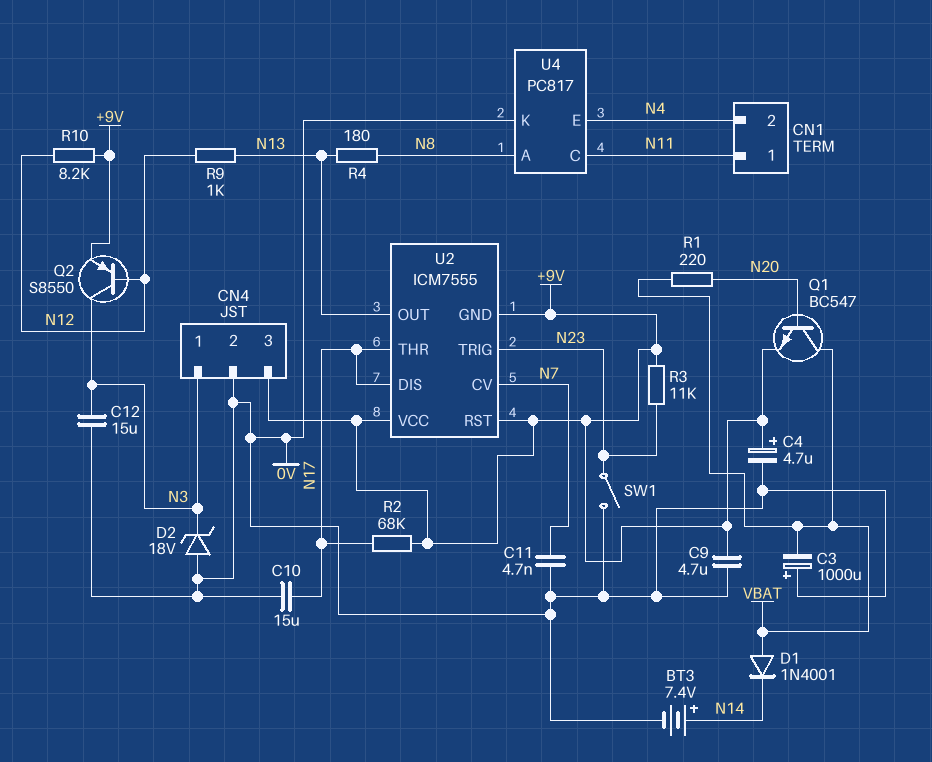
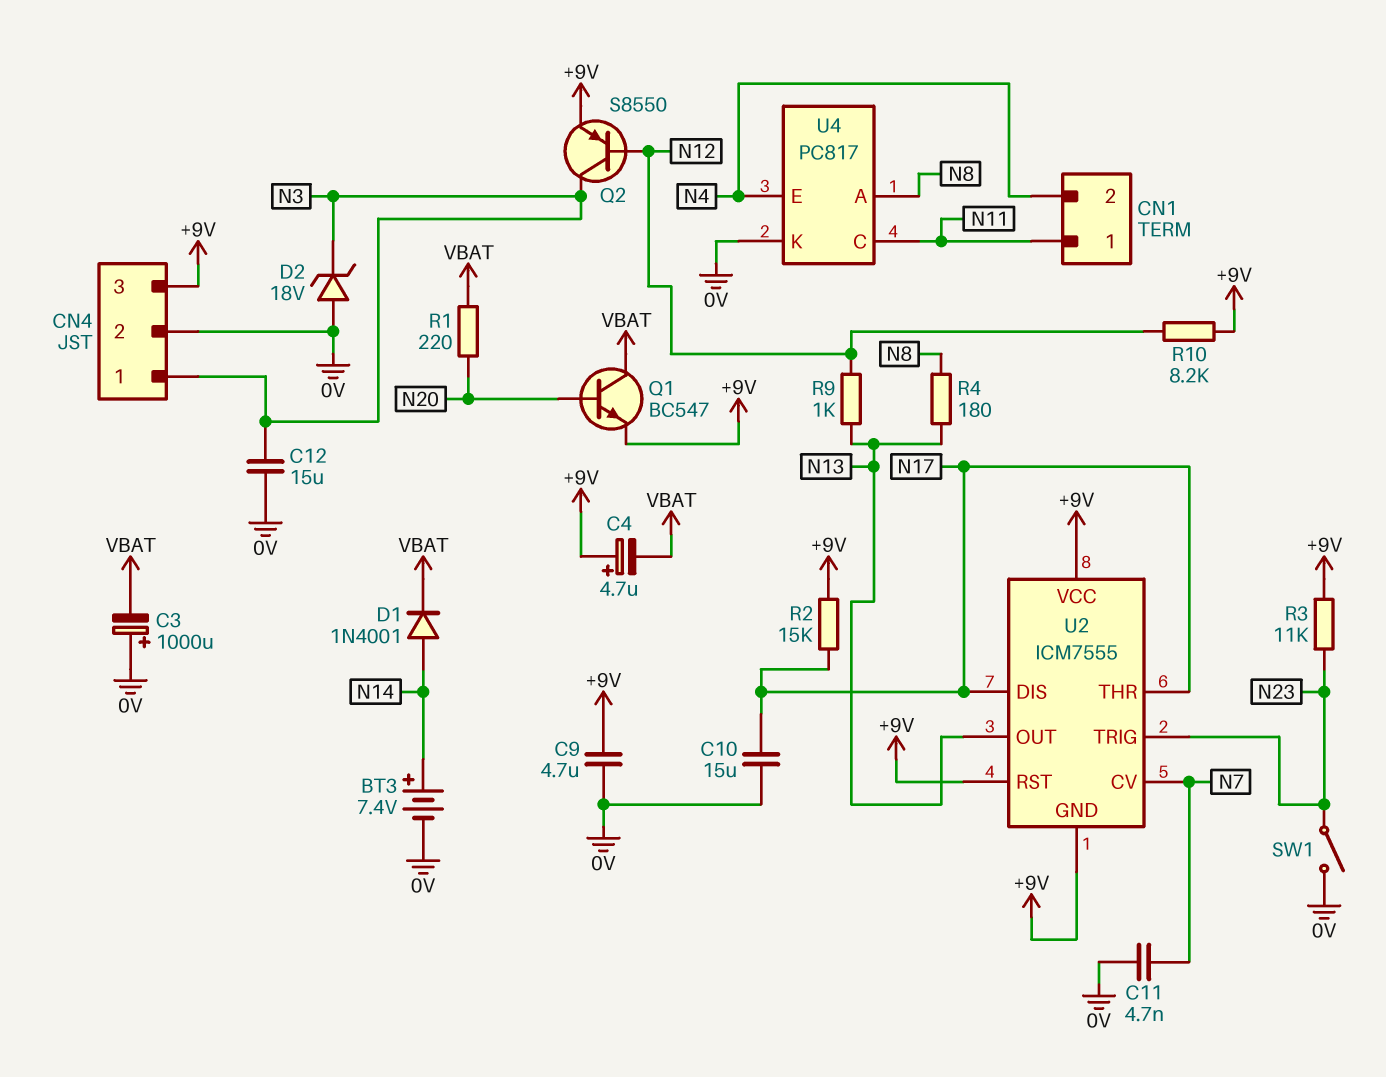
C4: 4.7uF (plus +9V, minus 0V) -> 4.7uF (plus +9V, minus VBAT)
D1: diode 1N4001 (A VBAT, K N14) -> diode 1N4001 (A N14, K VBAT)
R2: 68k (+9V, N17) -> 15k (+9V, N17)

